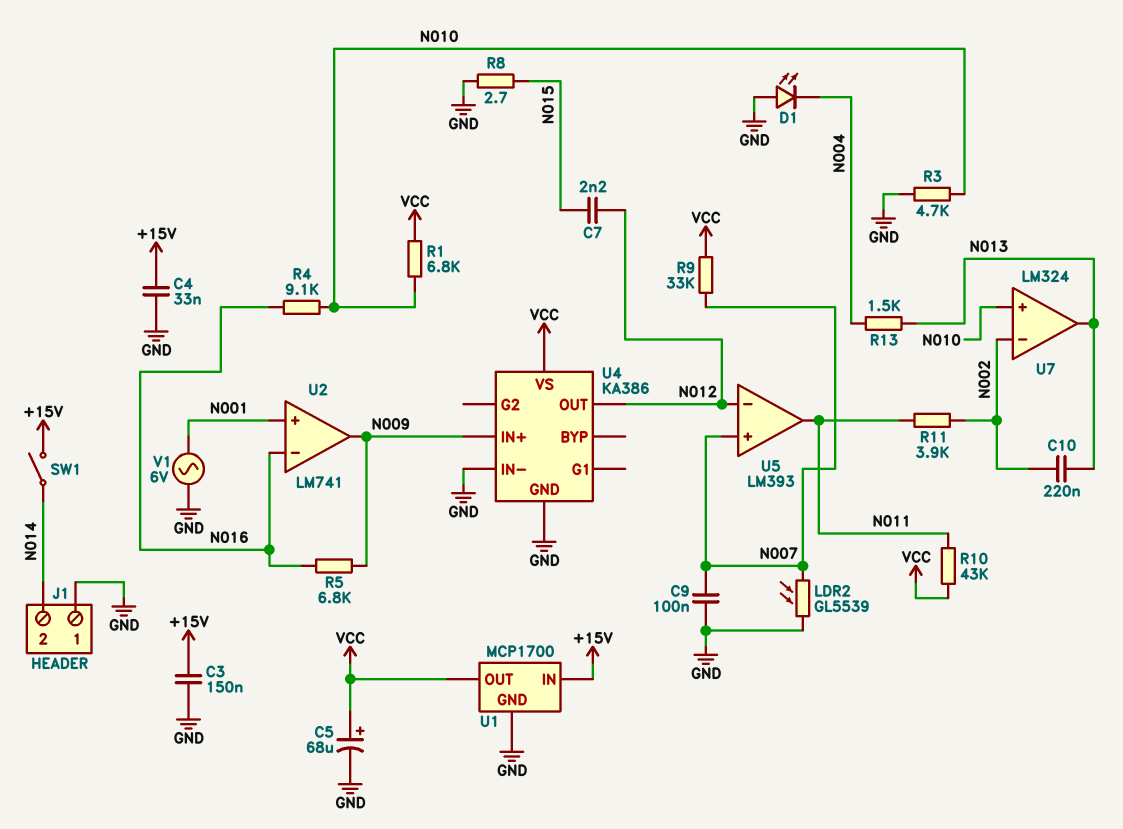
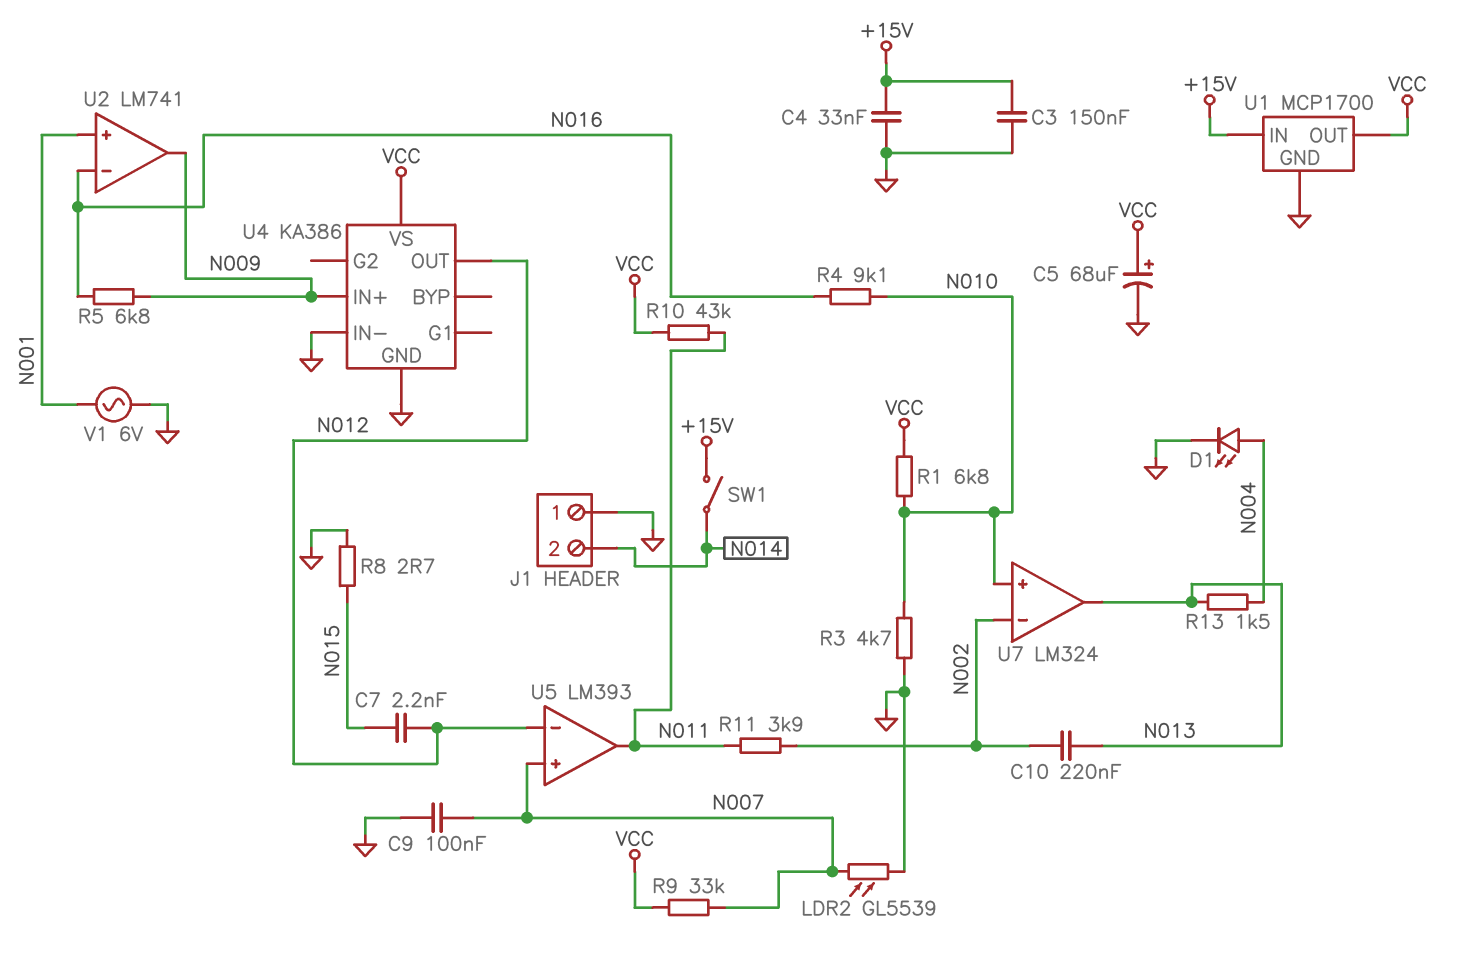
D1: LED (A GND, K N004) -> LED (A N004, K GND)

